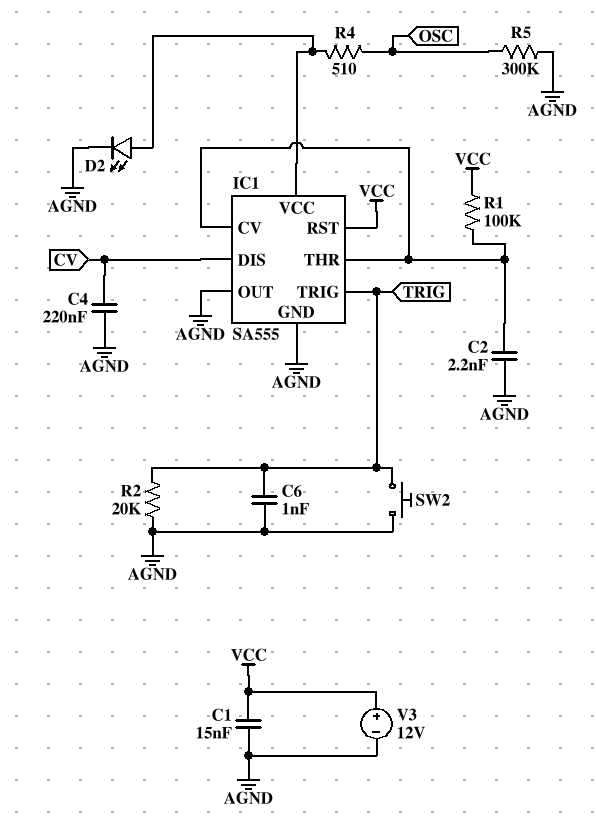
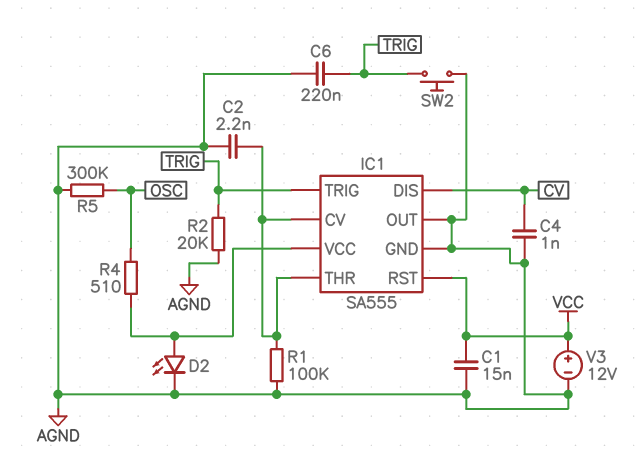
C4: 220nF (AGND, CV) -> 1nF (AGND, CV)
C6: 1nF (AGND, TRIG) -> 220nF (AGND, TRIG)
R1: 100k (IC1/CV, VCC) -> 100k (AGND, IC1/CV)

